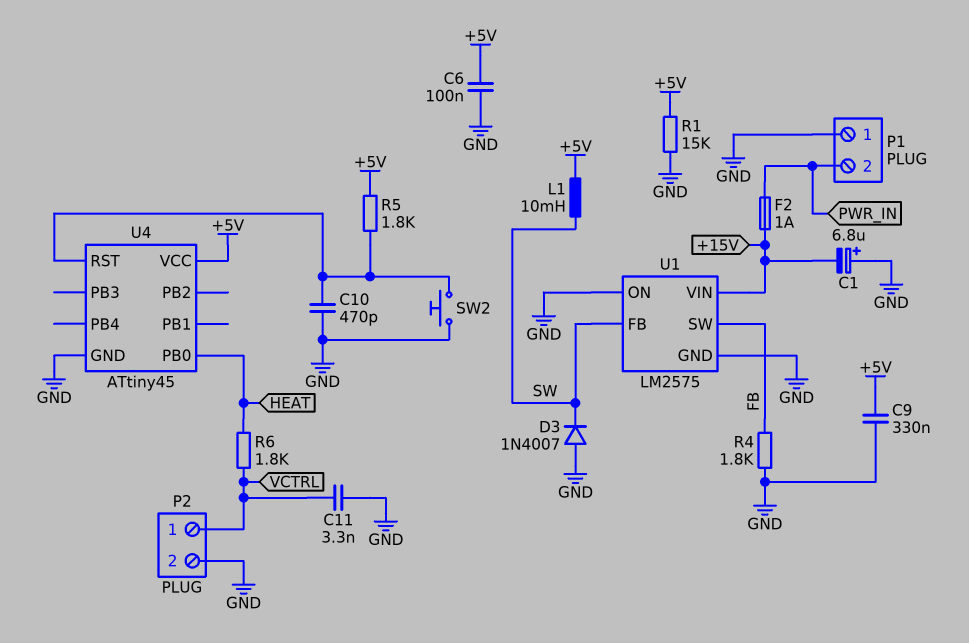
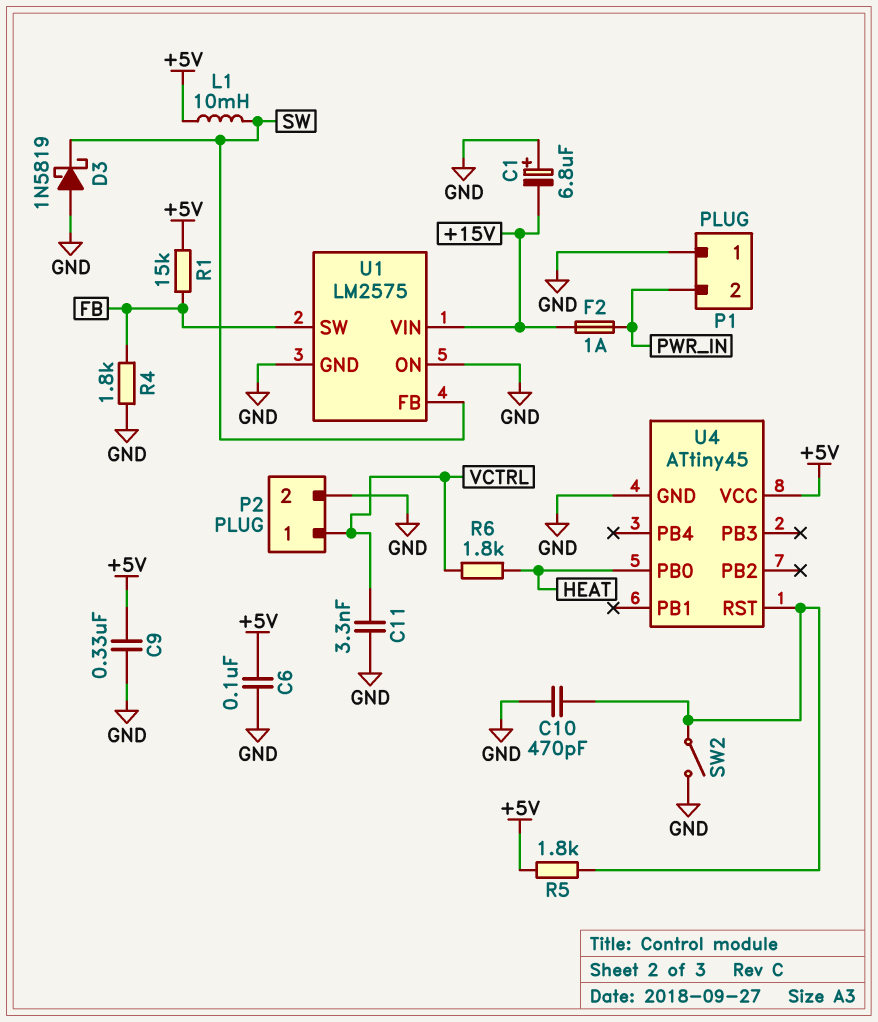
D3: diode 1N4007 (A GND, K SW) -> schottky 1N5819 (A GND, K SW)
R1: 15k (+5V, GND) -> 15k (+5V, FB)
SW2: button (GND, U4/RST) -> switch (GND, U4/RST)

